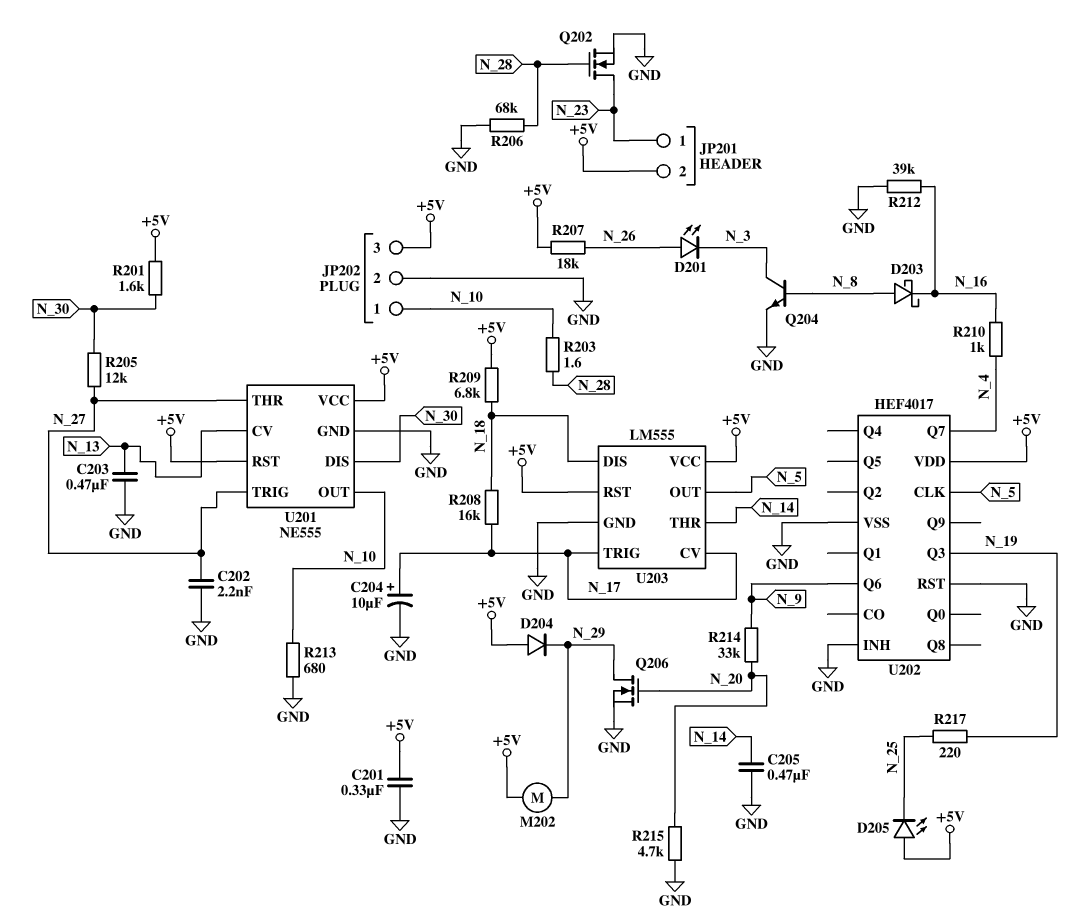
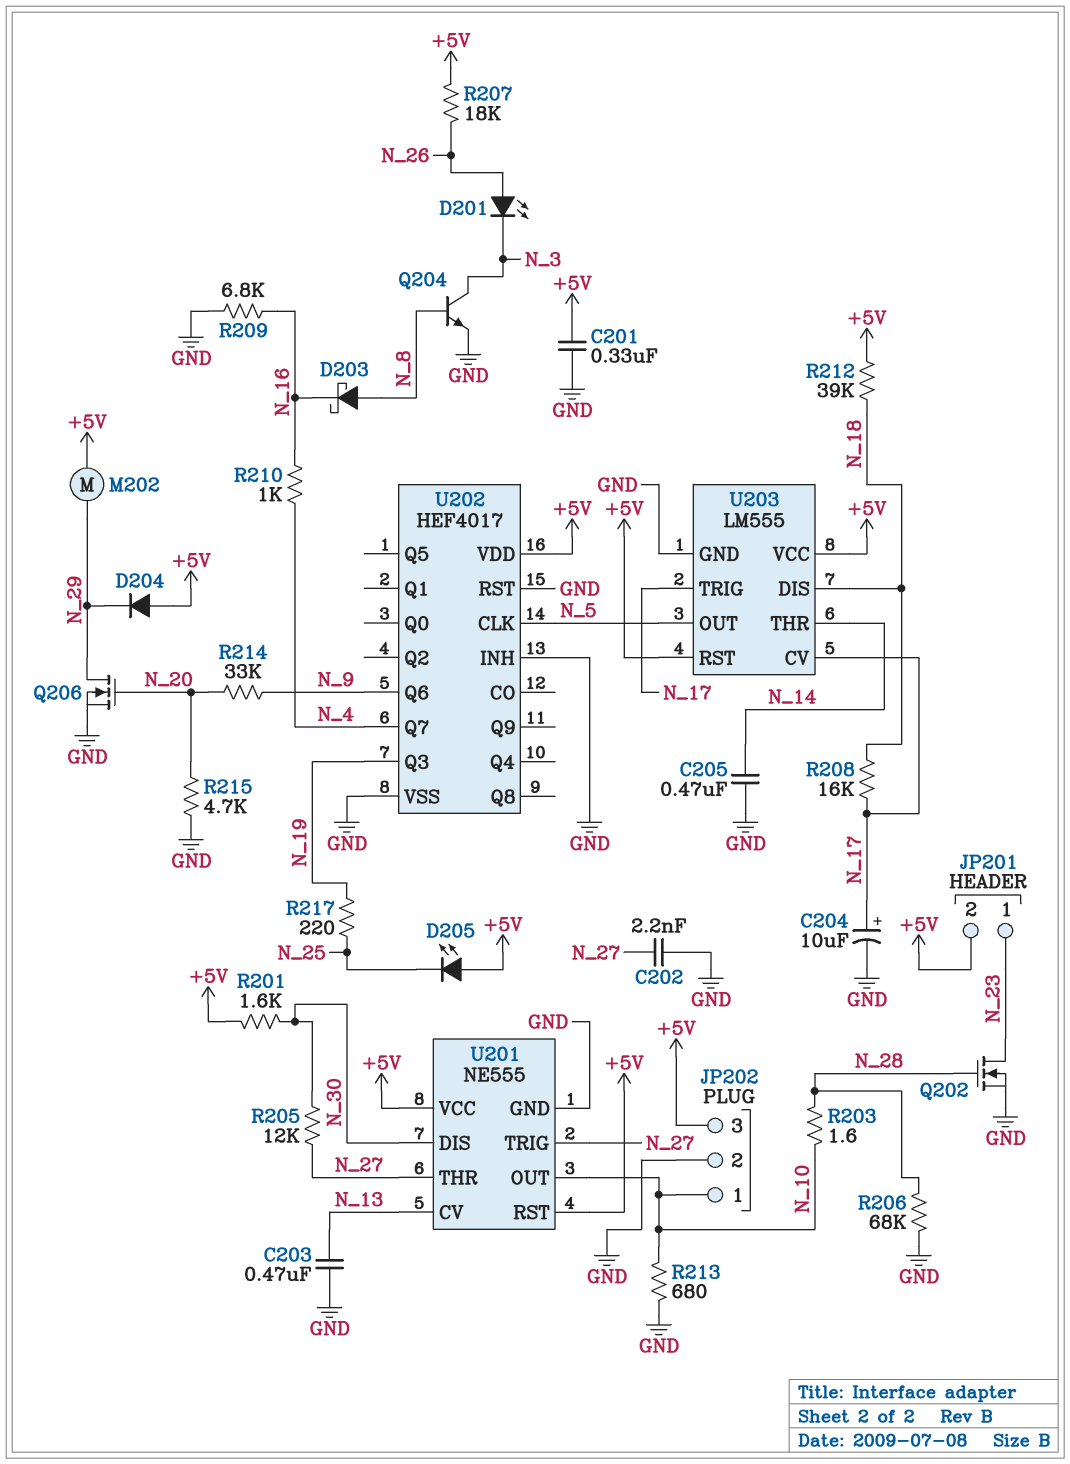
R209: 6.8k (+5V, N_18) -> 6.8k (GND, N_16)
R212: 39k (GND, N_16) -> 39k (+5V, N_18)

